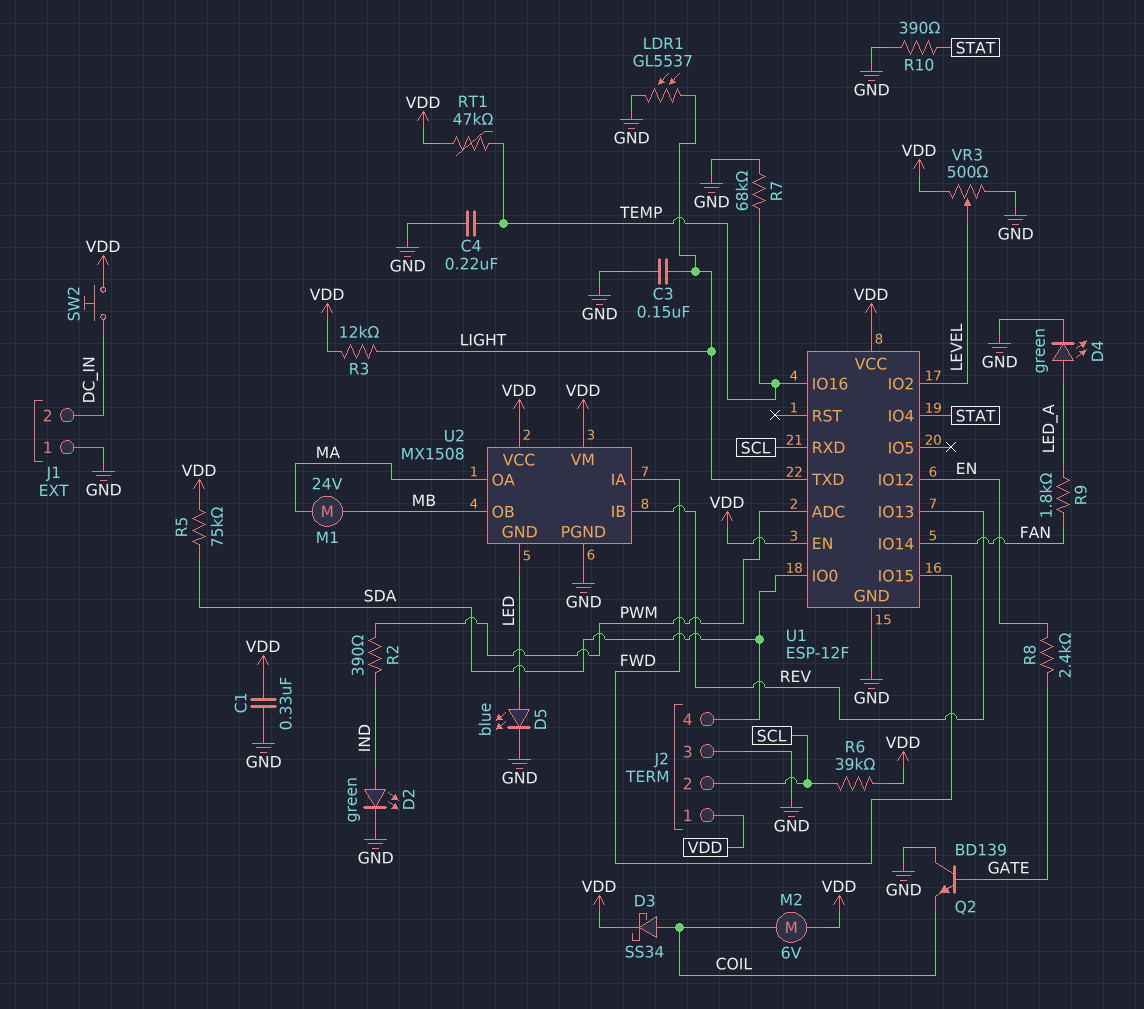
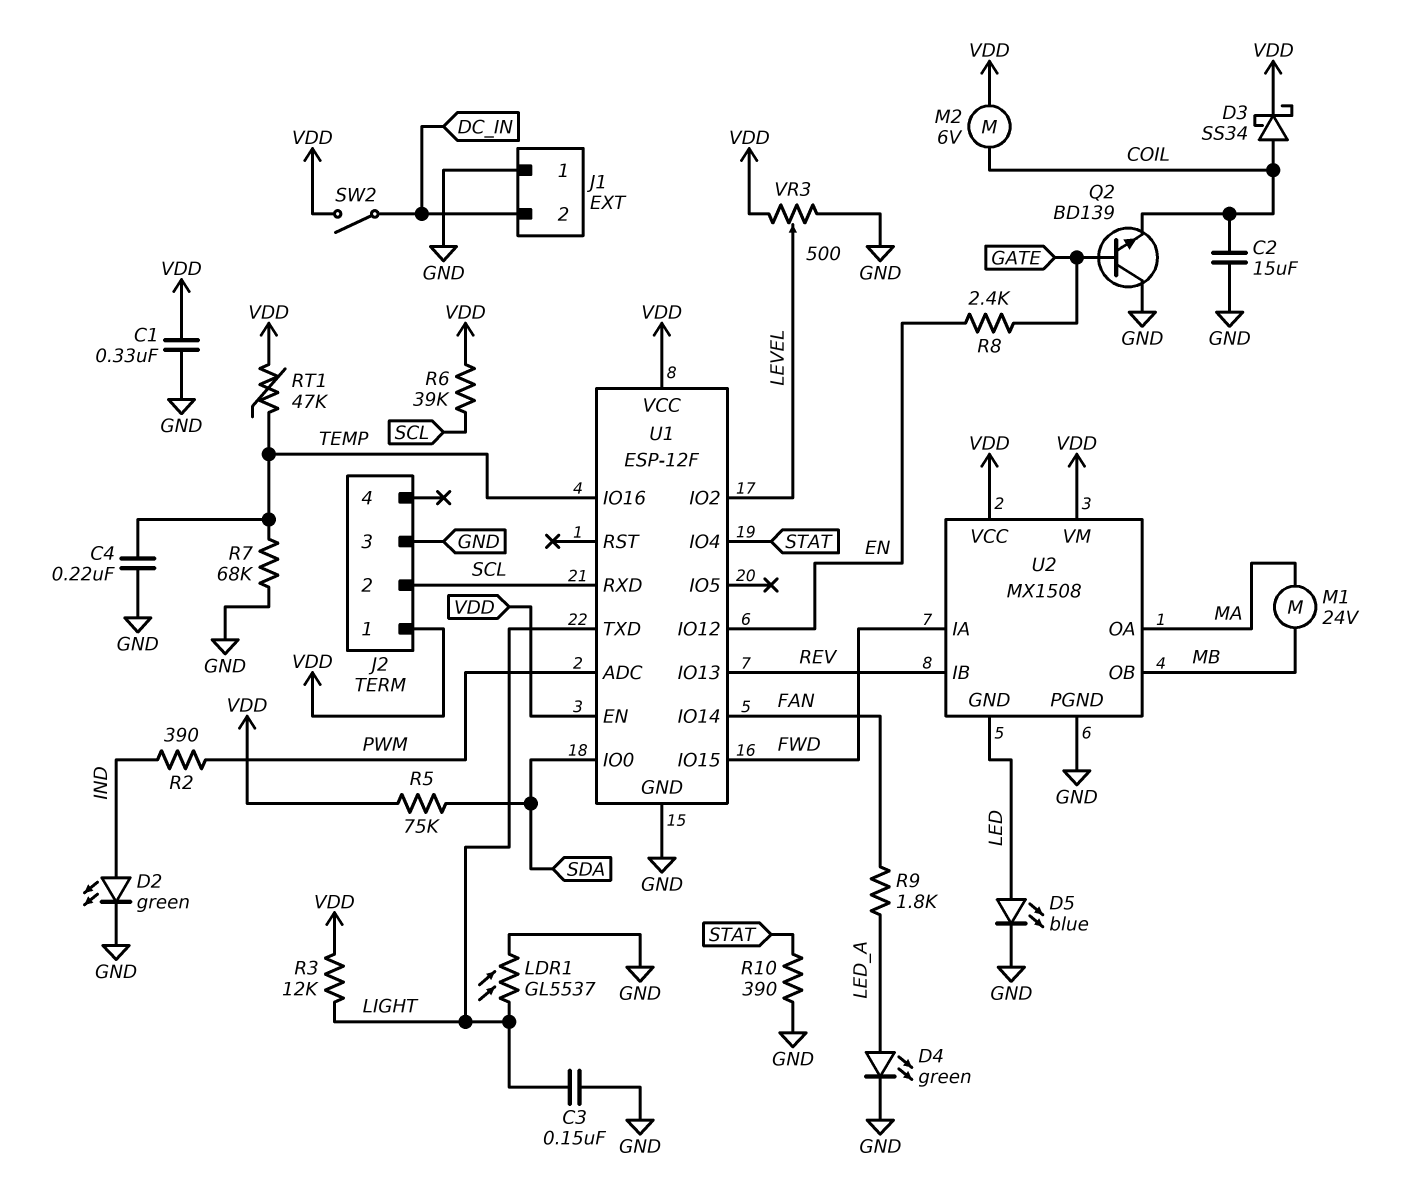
C2: none -> 15uF (COIL, GND)
J2 pin 4: SDA -> none
SW2: button (DC_IN, VDD) -> switch (DC_IN, VDD)

